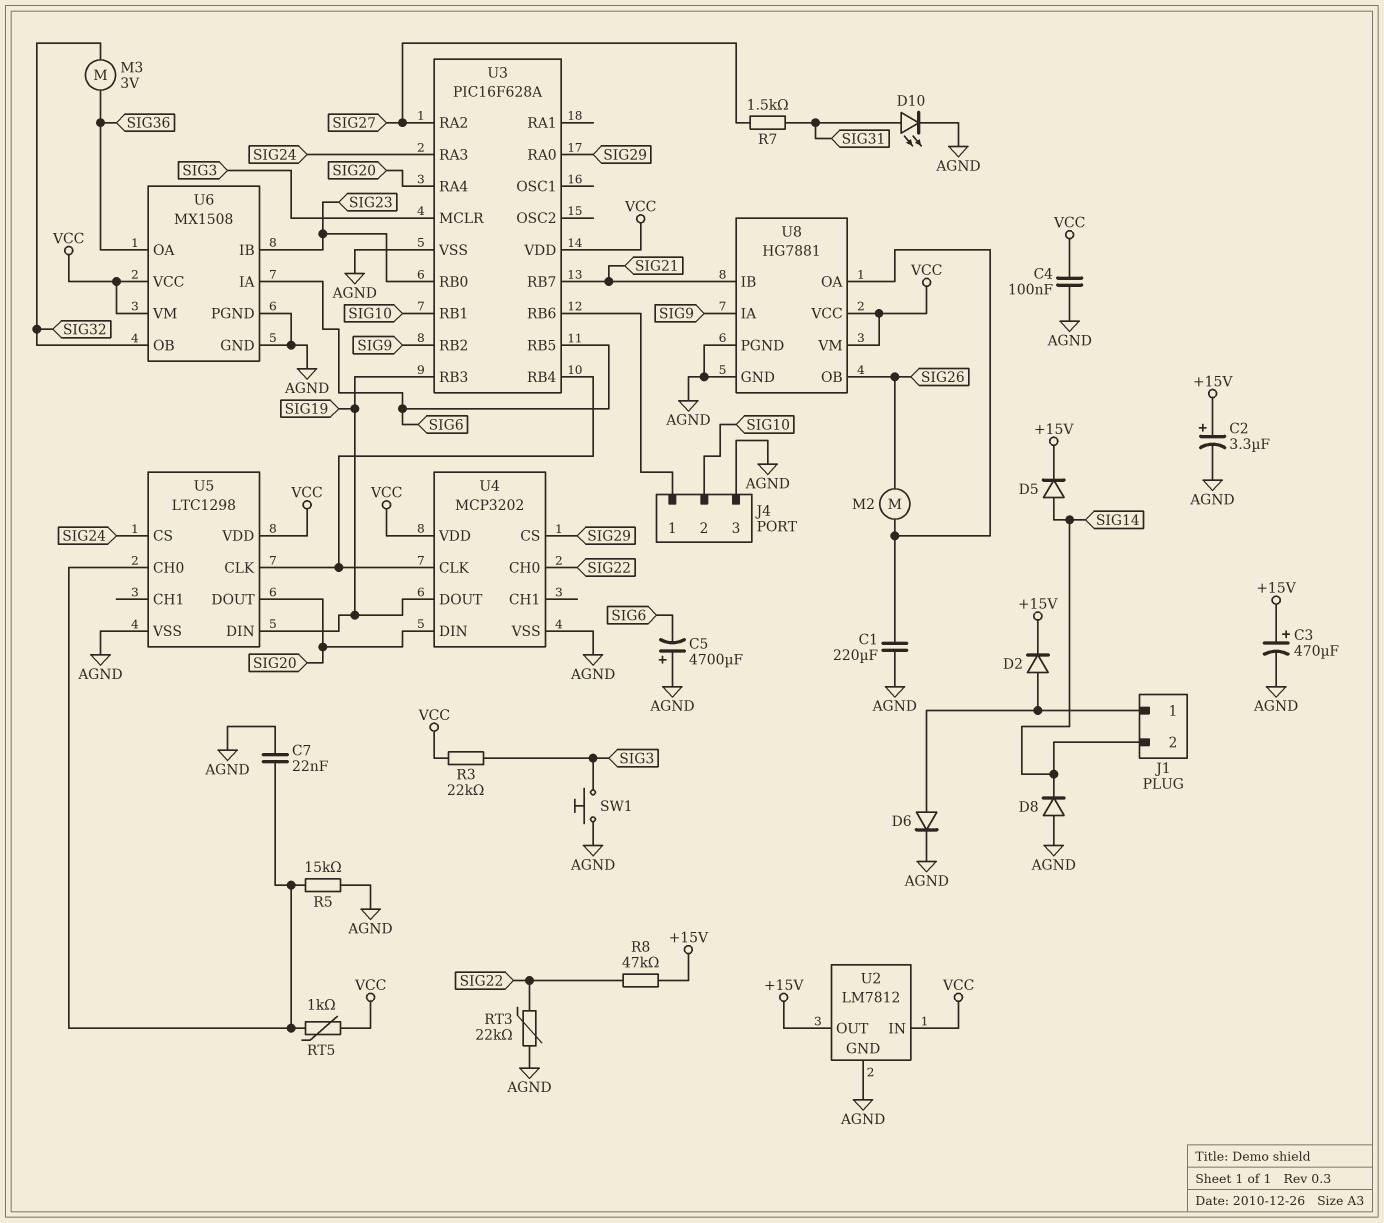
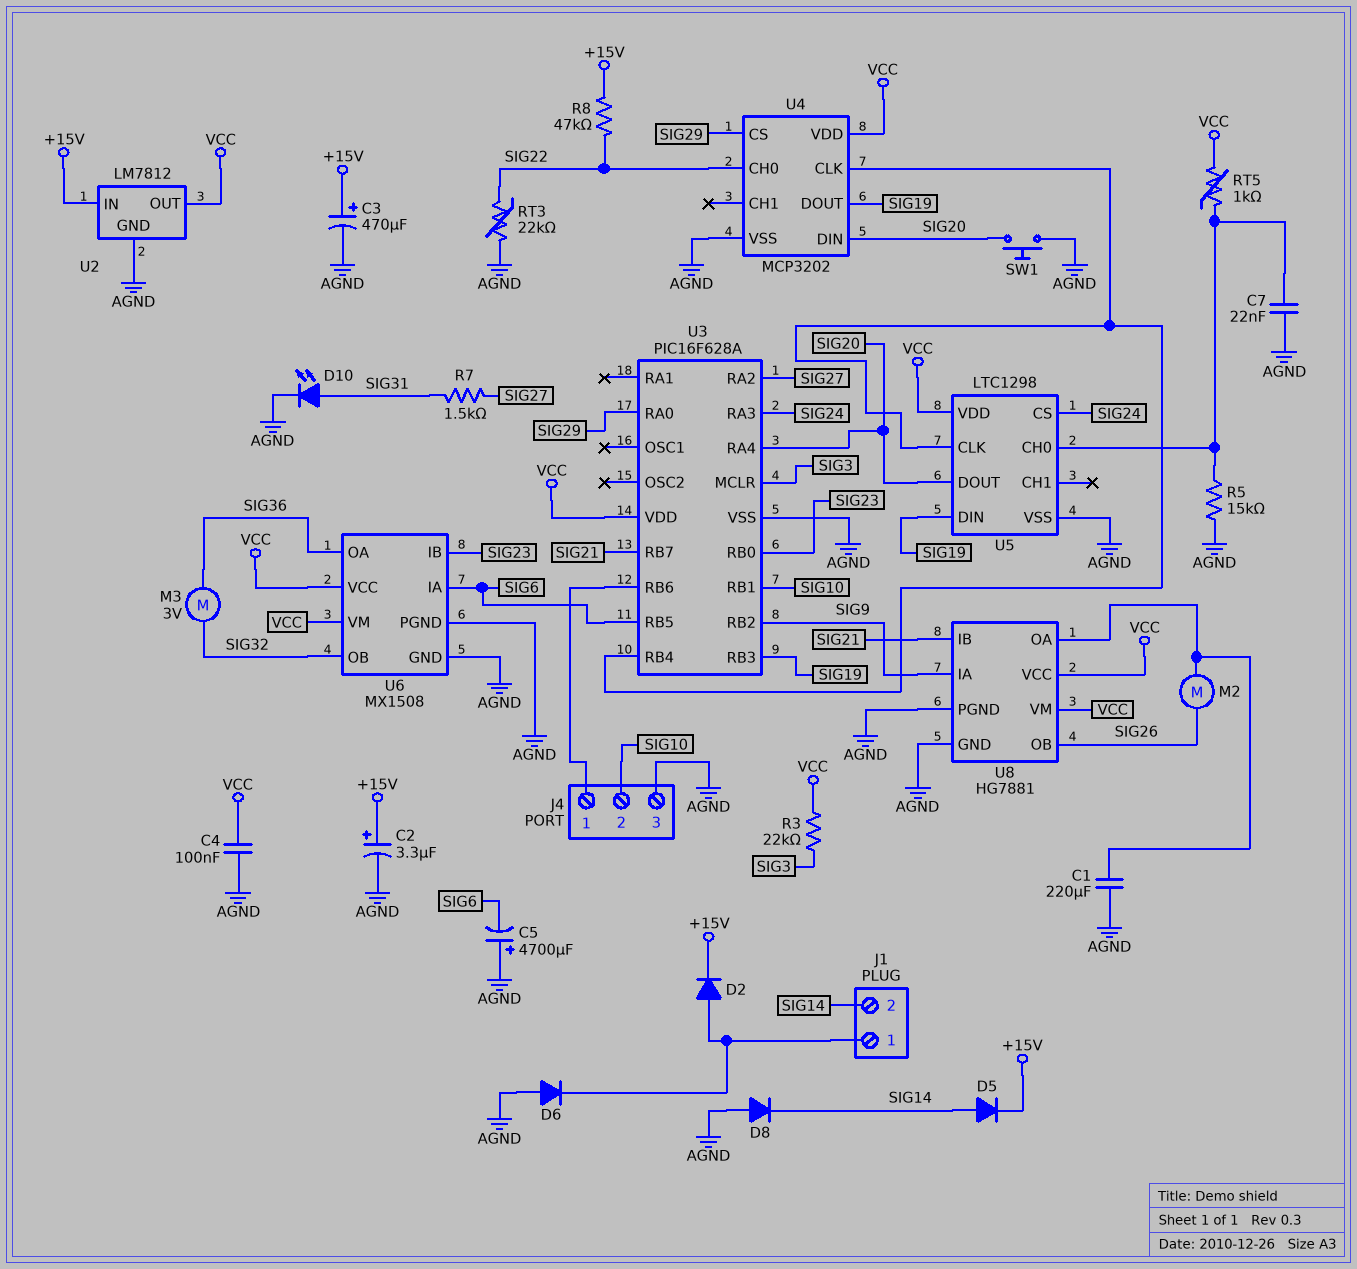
D6: diode (A J1/1, K AGND) -> diode (A AGND, K J1/1)
SW1: button (AGND, SIG3) -> button (AGND, SIG20)
U2 pin IN: VCC -> +15V
U2 pin OUT: +15V -> VCC

